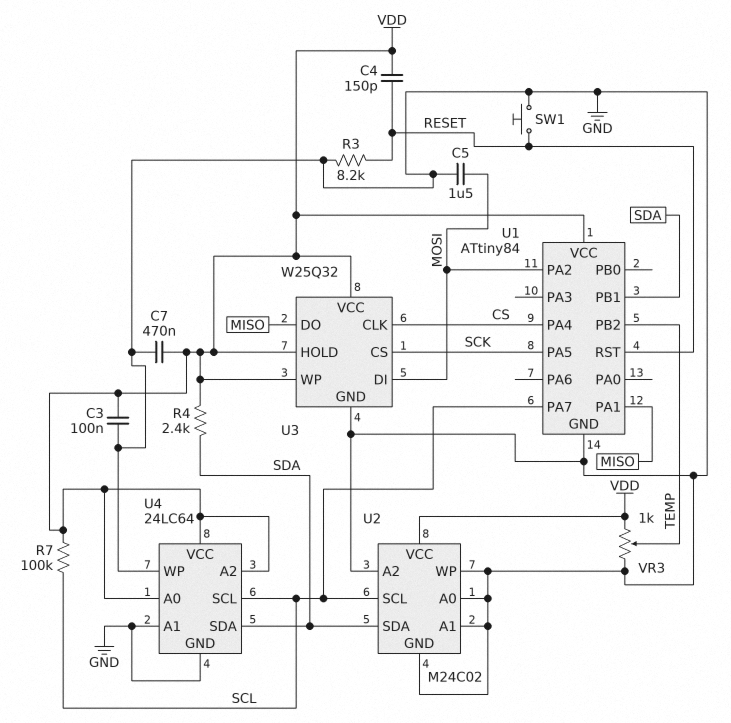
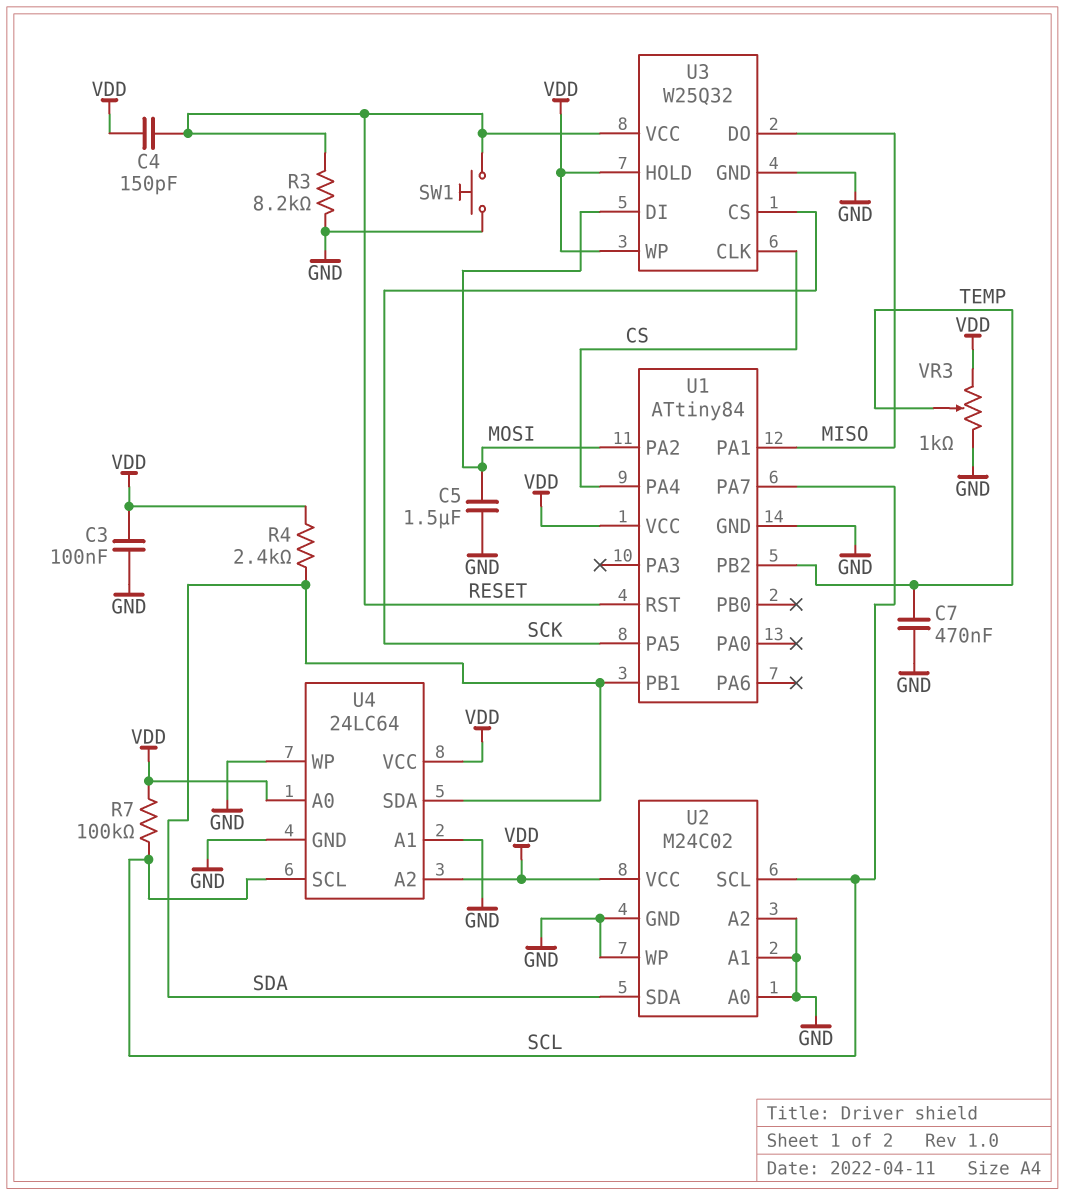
C7: 470nF (GND, VDD) -> 470nF (GND, TEMP)
U3 pin VCC: VDD -> RESET

